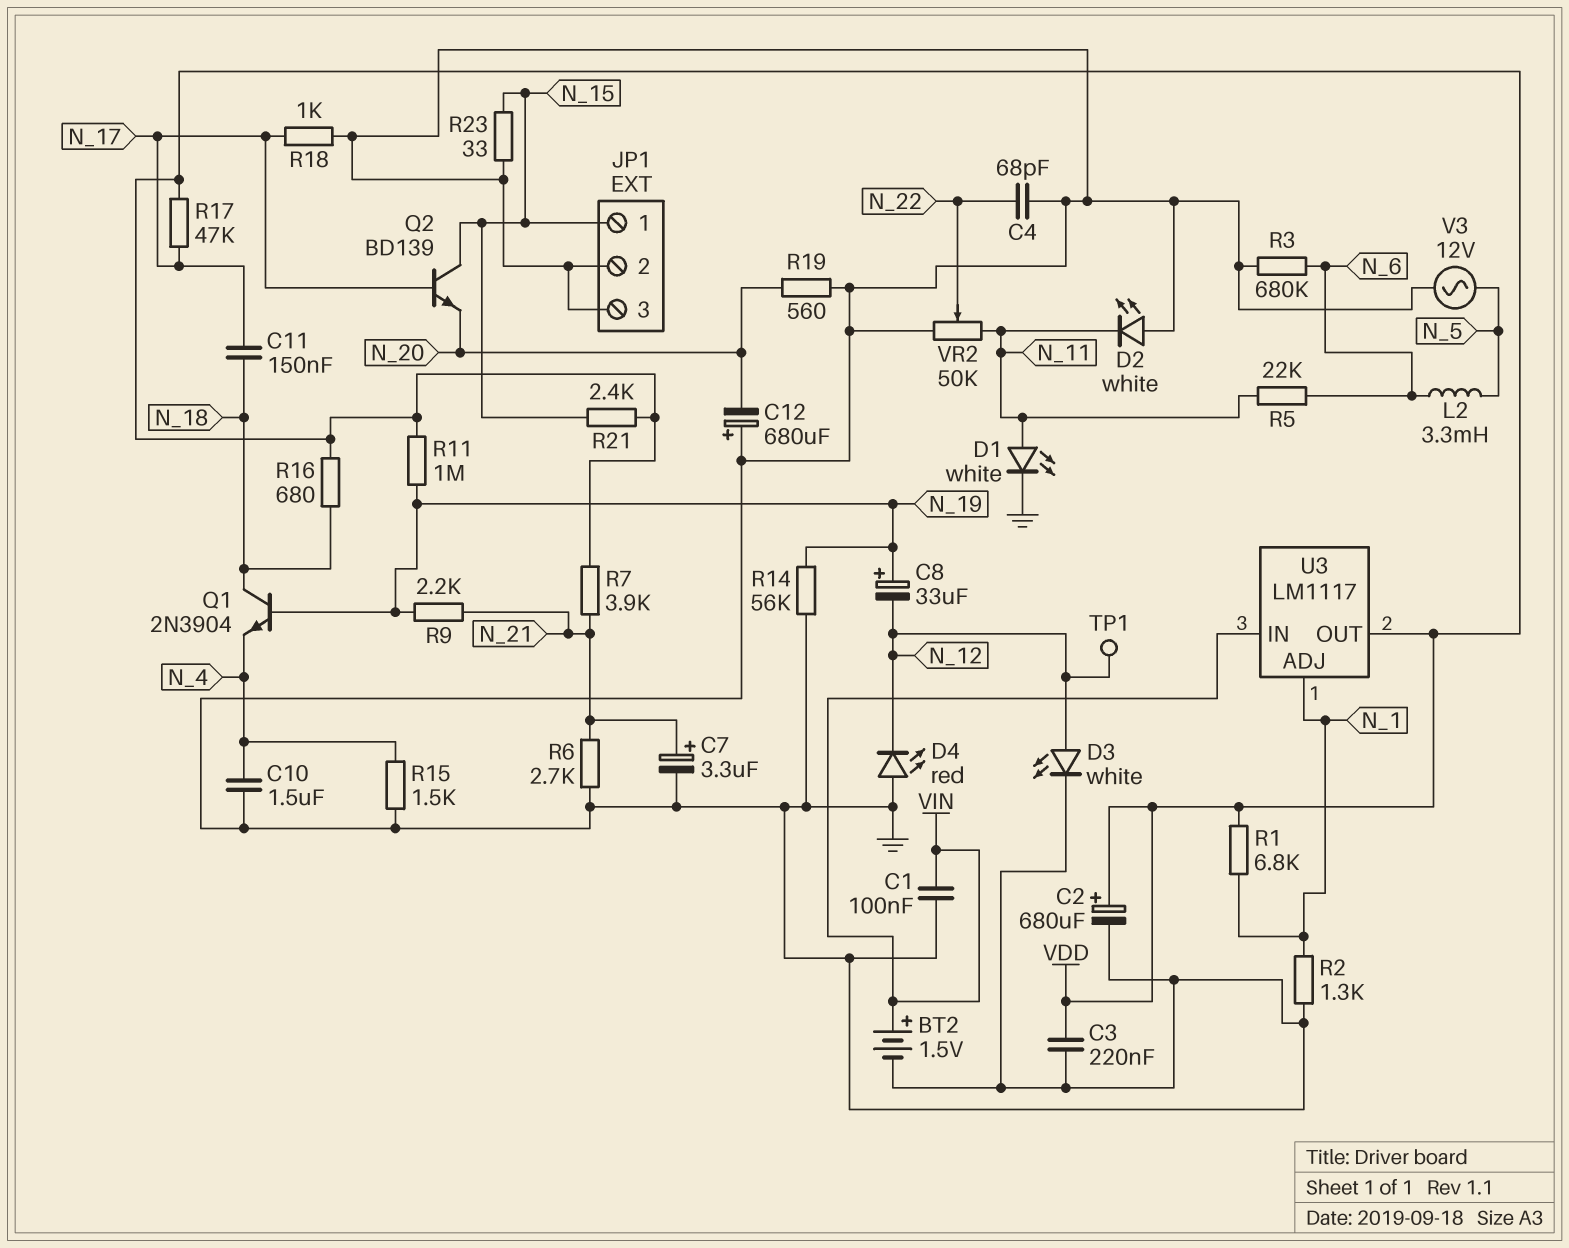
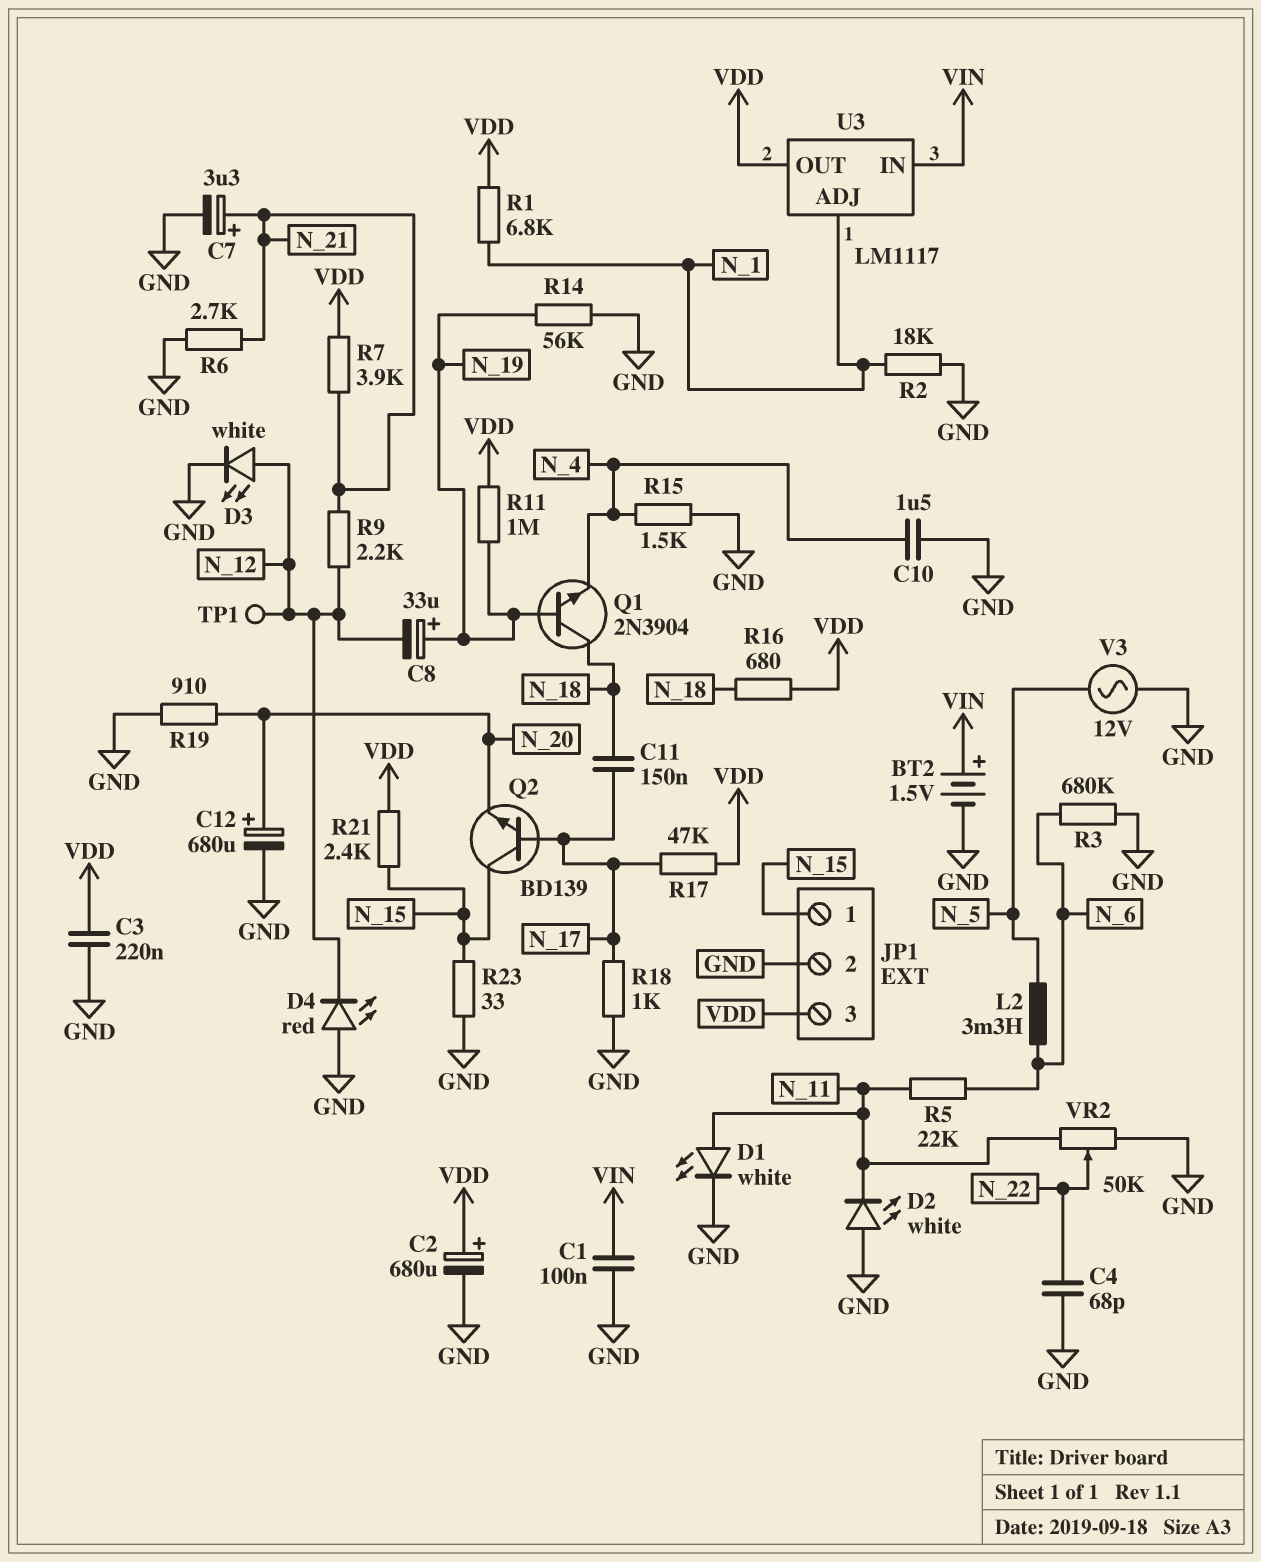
C12: 680uF (plus GND, minus N_20) -> 680uF (plus N_20, minus GND)
JP1 pin 3: GND -> VDD
R2: 1.3k (GND, N_1) -> 18k (GND, N_1)
R9: 2.2k (N_19, N_21) -> 2.2k (N_12, N_21)
R19: 560 (GND, N_20) -> 910 (GND, N_20)

